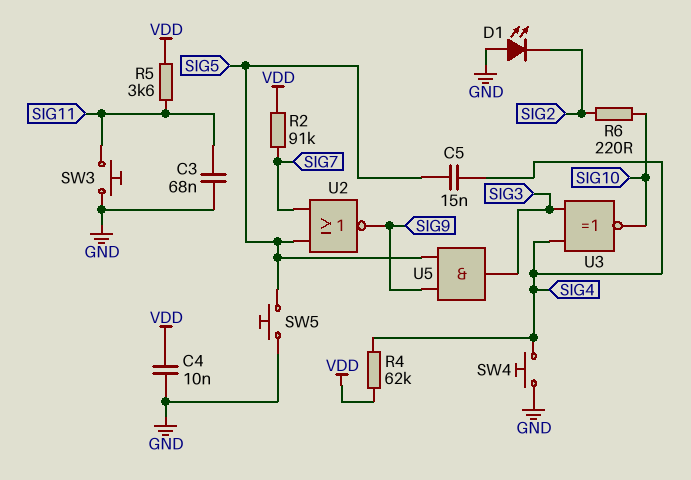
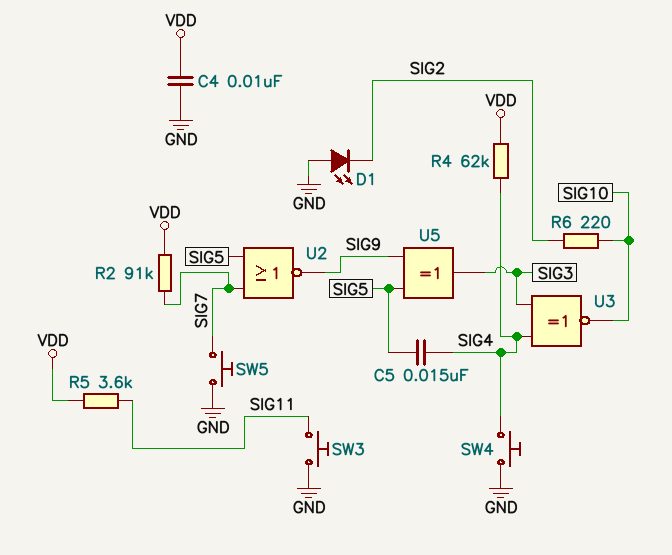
C3: 68nF (GND, SIG11) -> none
SW5: button (GND, SIG5) -> button (GND, SIG7)
U5: AND (in SIG5, in SIG9, out SIG3) -> XOR (in SIG5, in SIG9, out SIG3)

